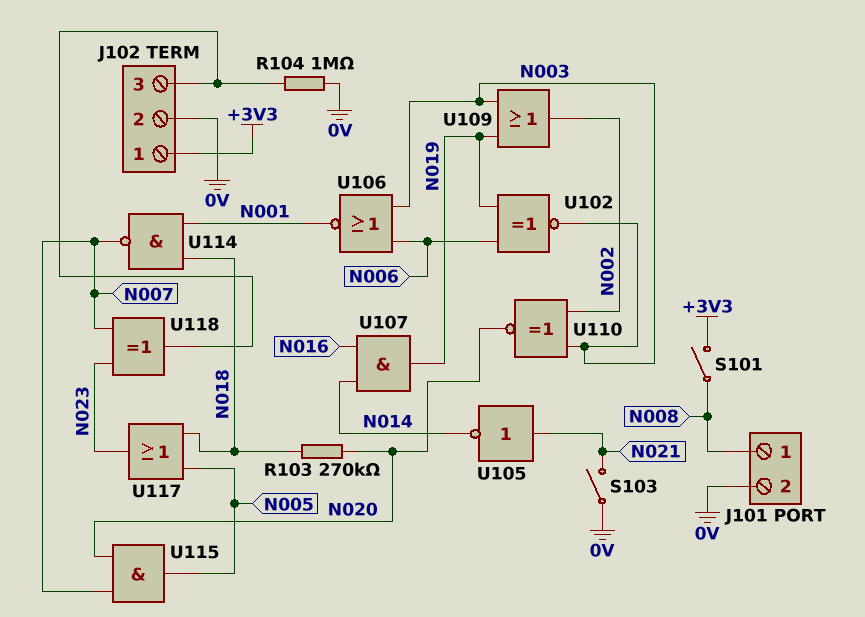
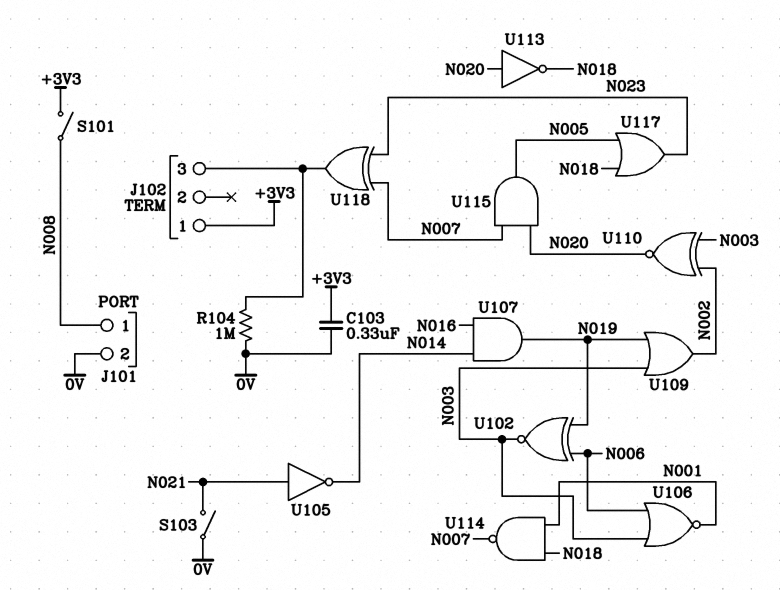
C103: none -> 330nF (+3V3, 0V)
J102 pin 2: 0V -> none
R103: 270k (N018, N020) -> none
U113: none -> NOT (in N020, out N018)

